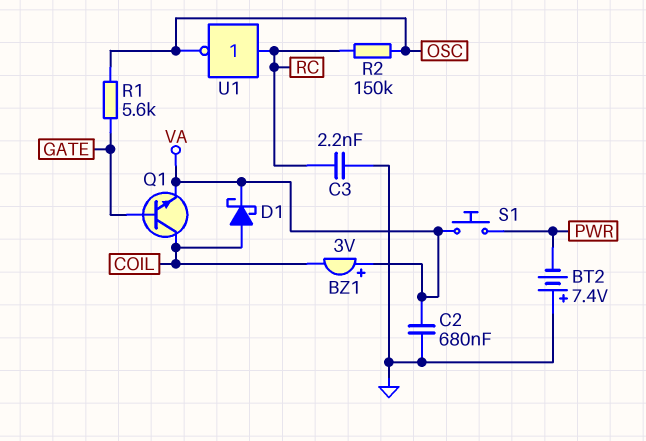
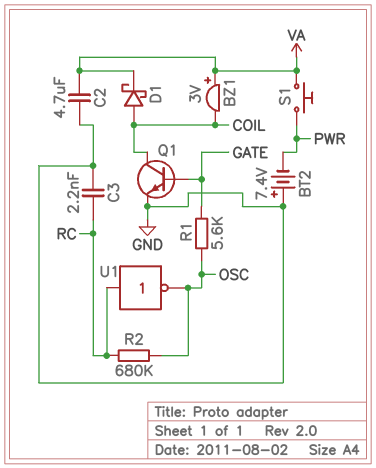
C2: 680nF (GND, VA) -> 4.7uF (GND, VA)
Q1: NPN (B GATE, C COIL, E VA) -> NPN (B GATE, C COIL, E GND)
R2: 150k (OSC, RC) -> 680k (OSC, RC)

